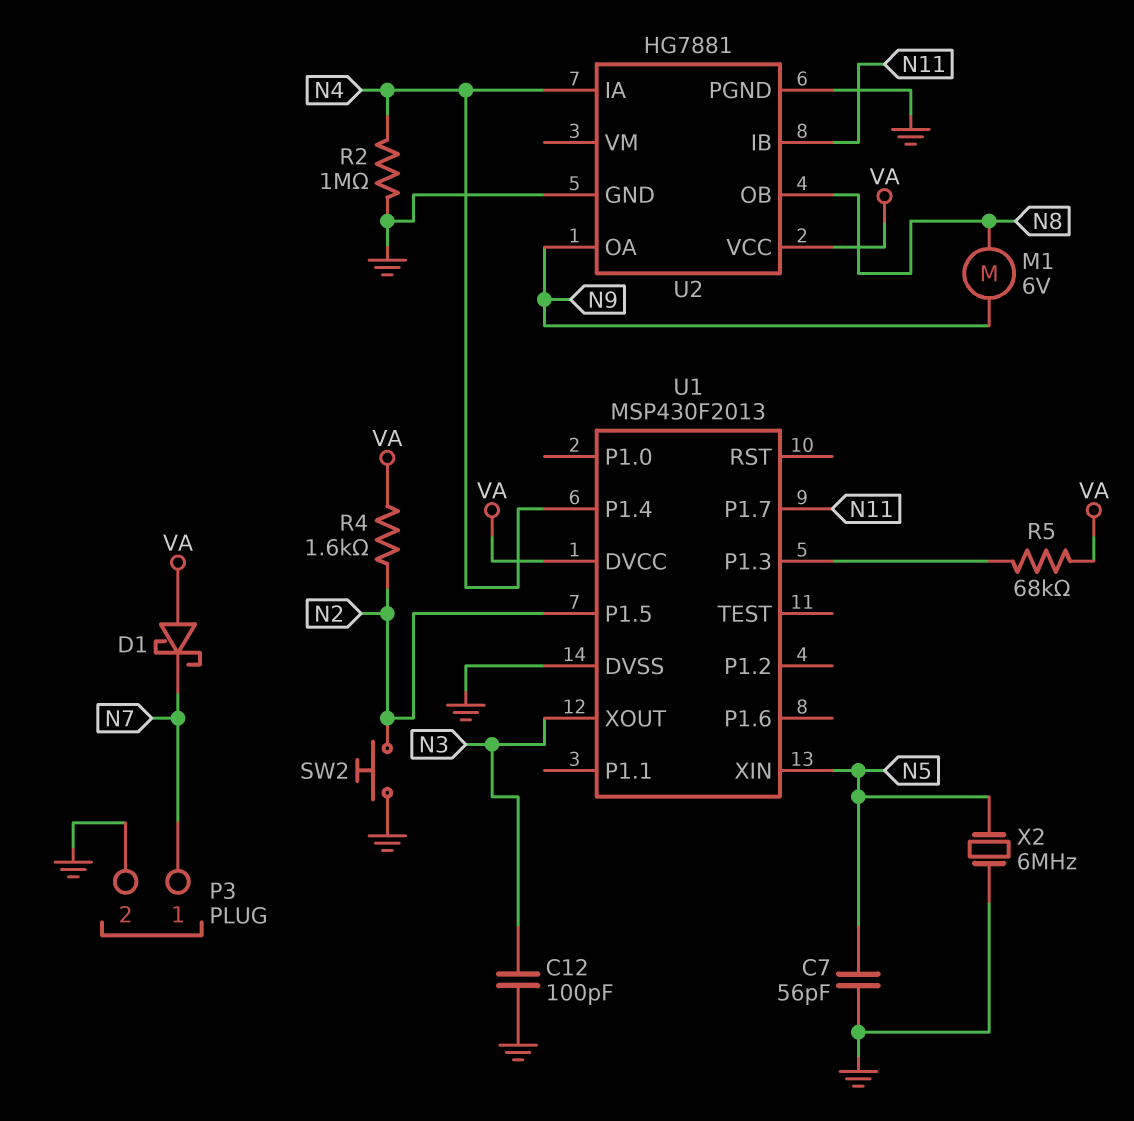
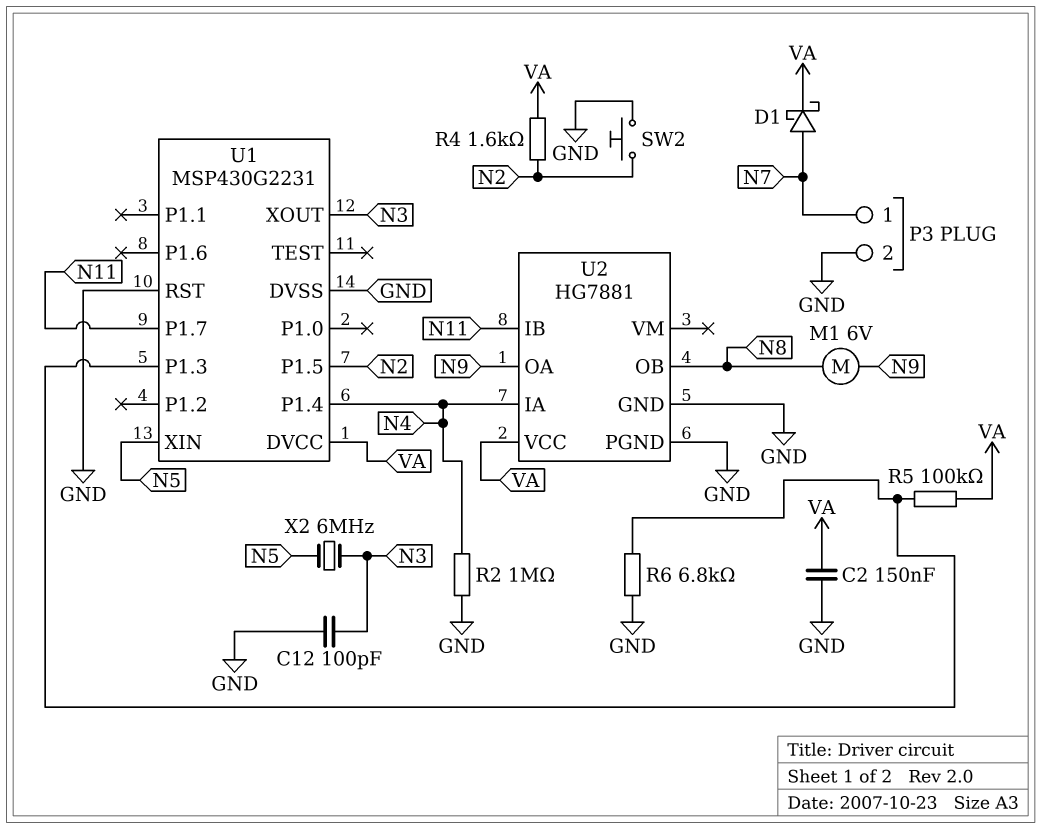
C2: none -> 150nF (GND, VA)
C7: 56pF (GND, N5) -> none
D1: schottky (A VA, K N7) -> schottky (A N7, K VA)
R5: 68k (U1/P1.3, VA) -> 100k (U1/P1.3, VA)
R6: none -> 6.8k (GND, U1/P1.3)
U1: MSP430F2013 -> MSP430G2231
U1 pin RST: none -> GND
X2: 6MHz (GND, N5) -> 6MHz (N3, N5)

